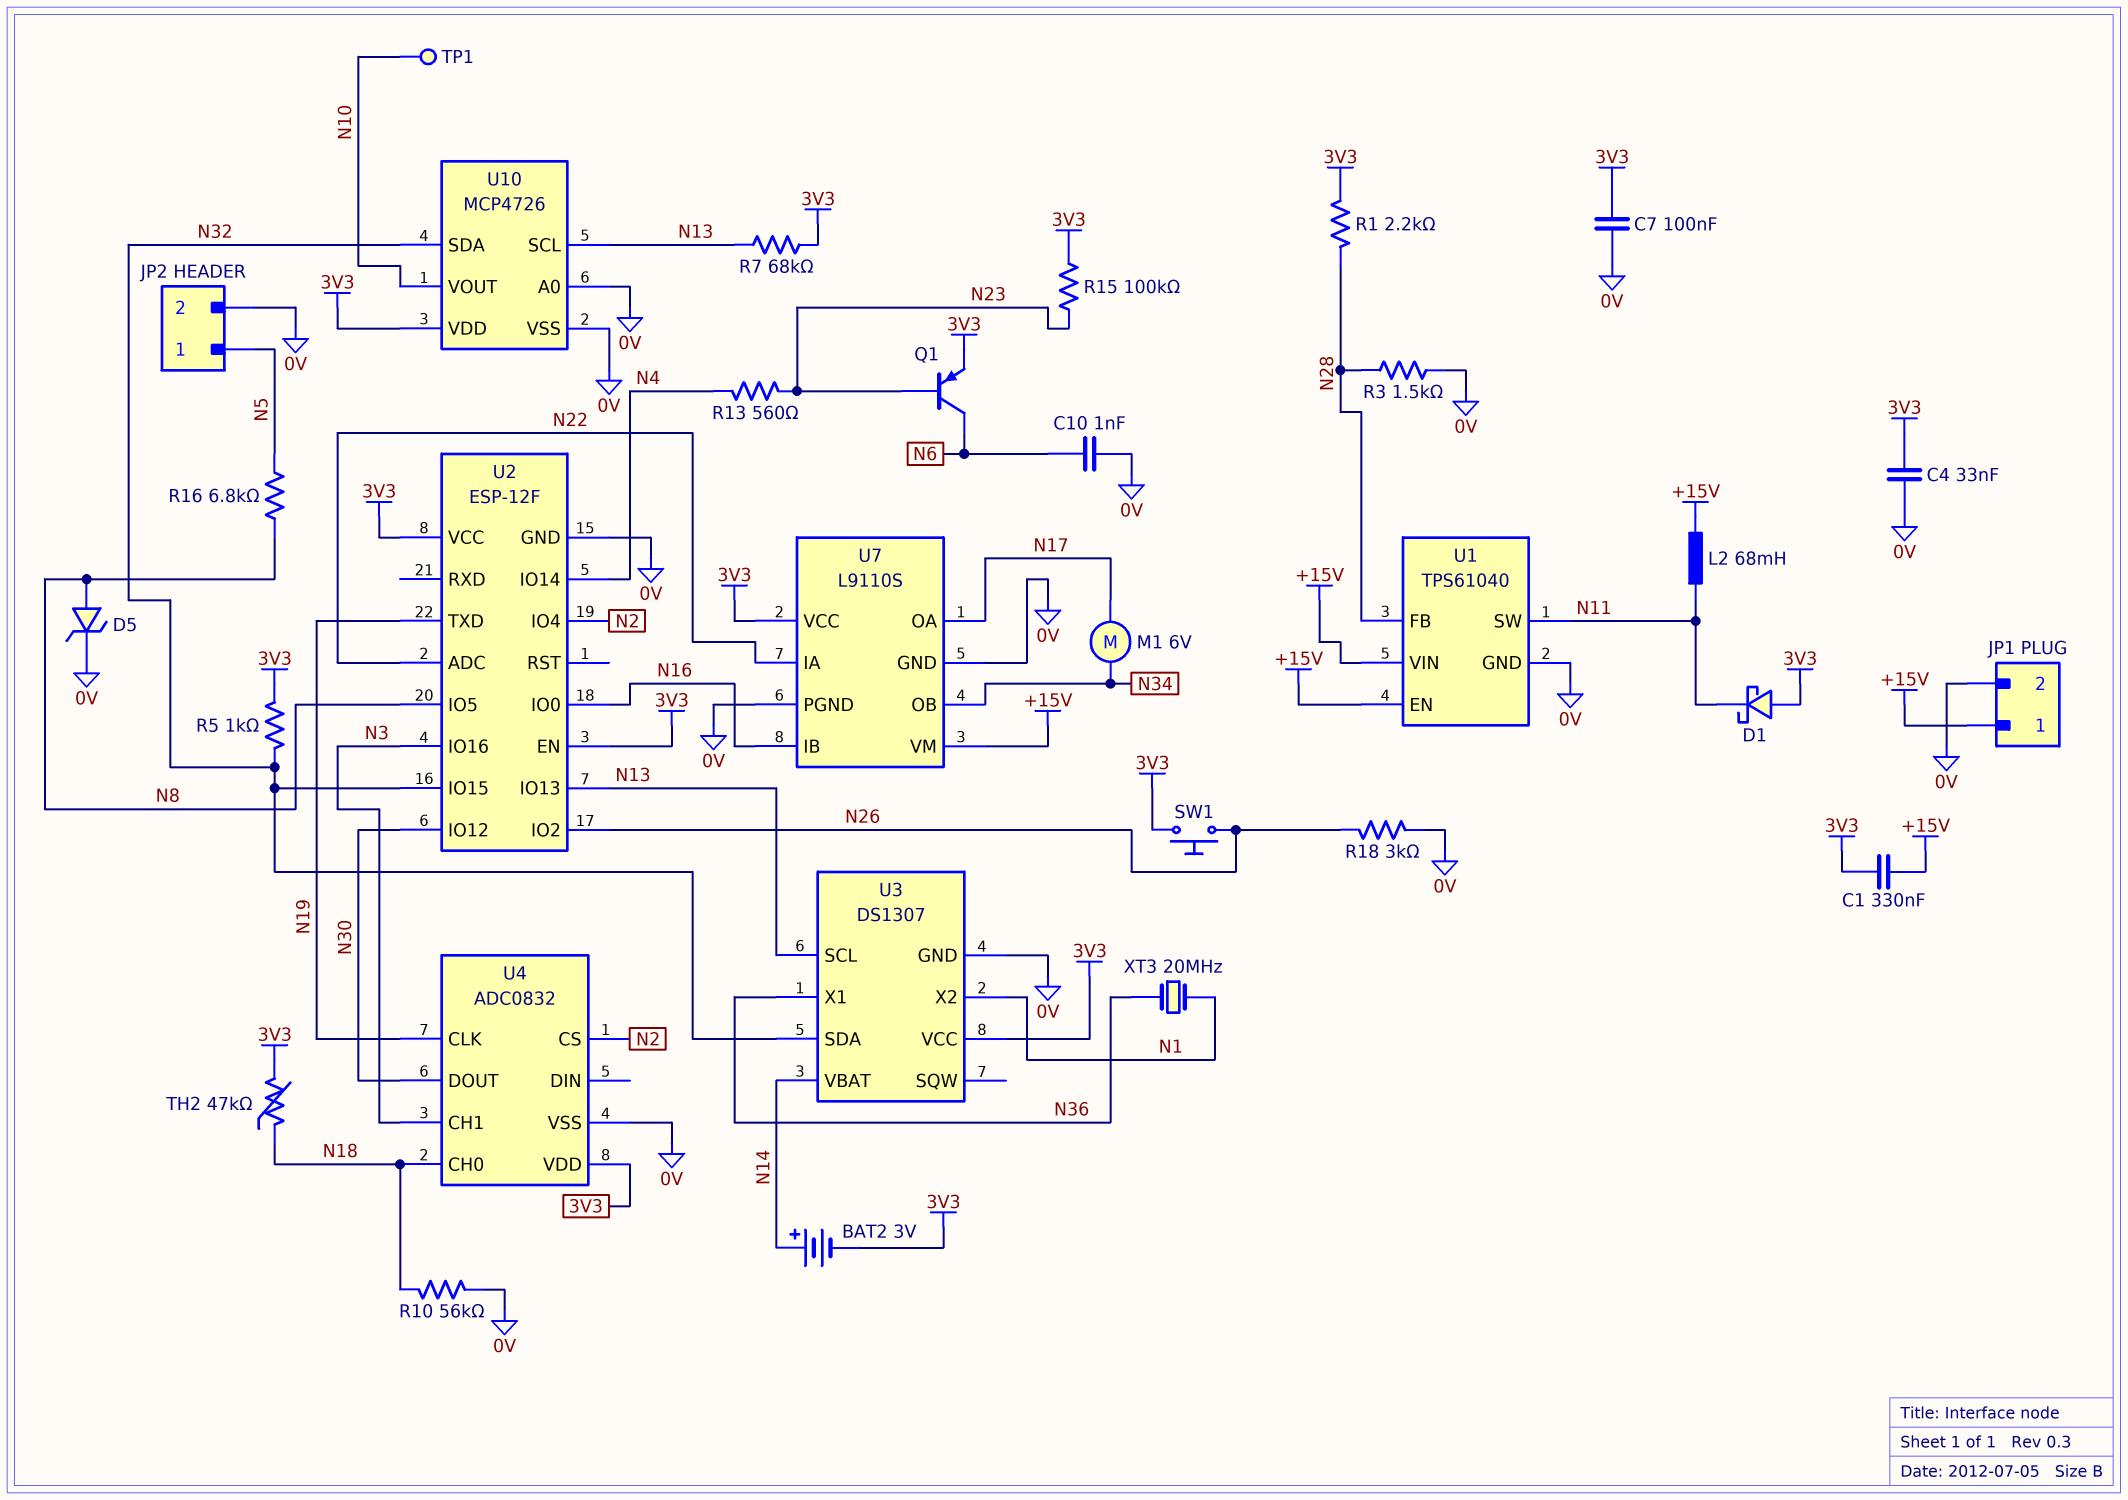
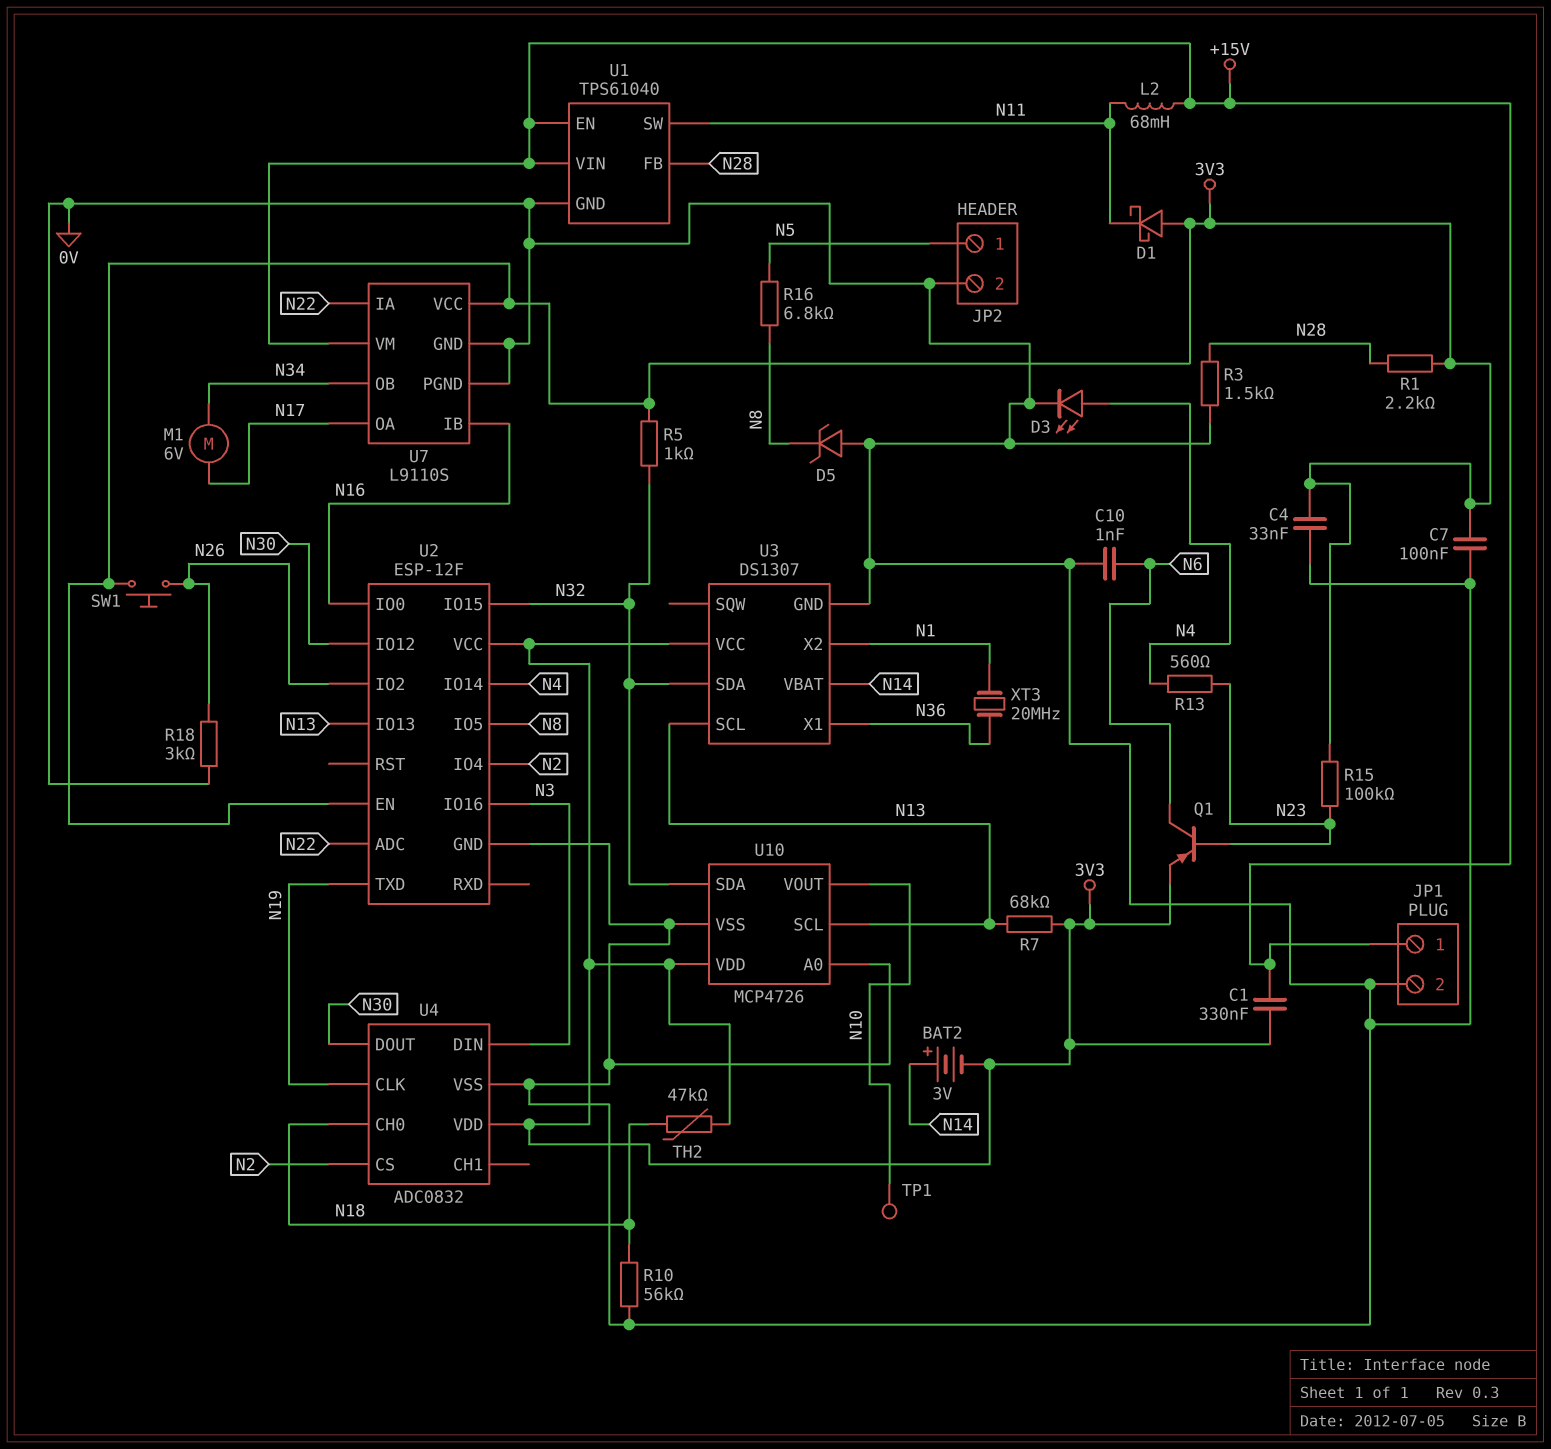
D3: none -> LED (A N4, K 0V)
D5: zener (A N8, K 0V) -> zener (A 0V, K N8)
U4 pin CH1: N3 -> none
U4 pin DIN: none -> N3

